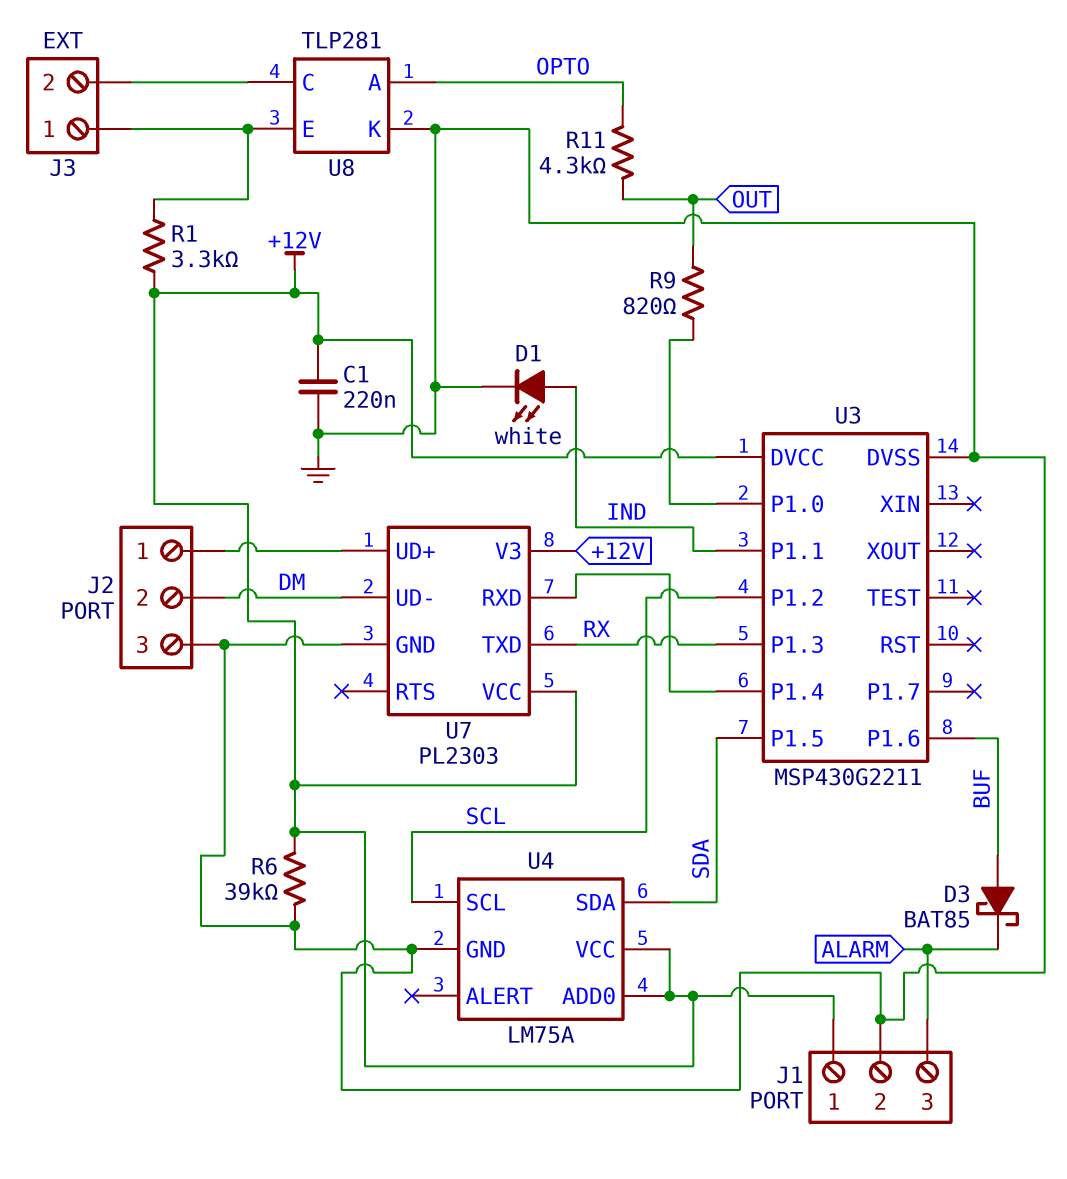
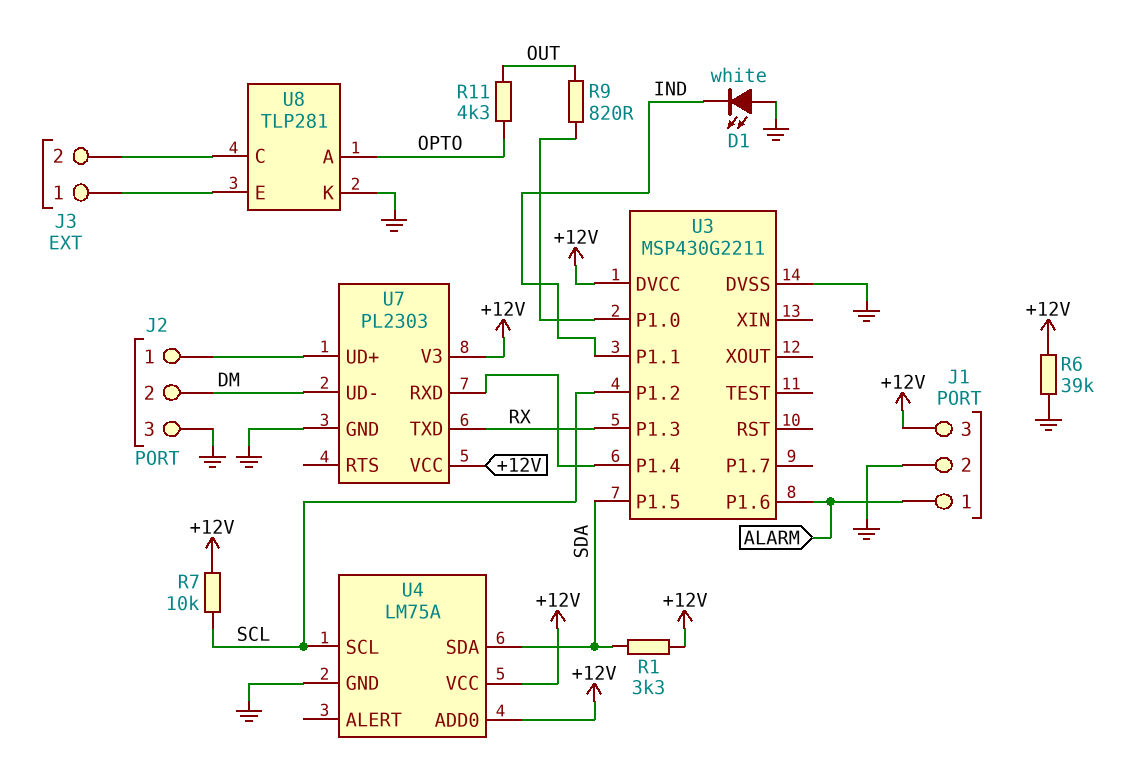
C1: 220nF (+12V, GND) -> none
D1: LED white (A IND, K GND) -> LED white (A GND, K IND)
D3: schottky BAT85 (A BUF, K ALARM) -> none
J1 pin 1: +12V -> ALARM
J1 pin 3: ALARM -> +12V
R1: 3.3k (+12V, J3/1) -> 3.3k (+12V, SDA)
R7: none -> 10k (+12V, SCL)
U3 pin P1.6: BUF -> ALARM

